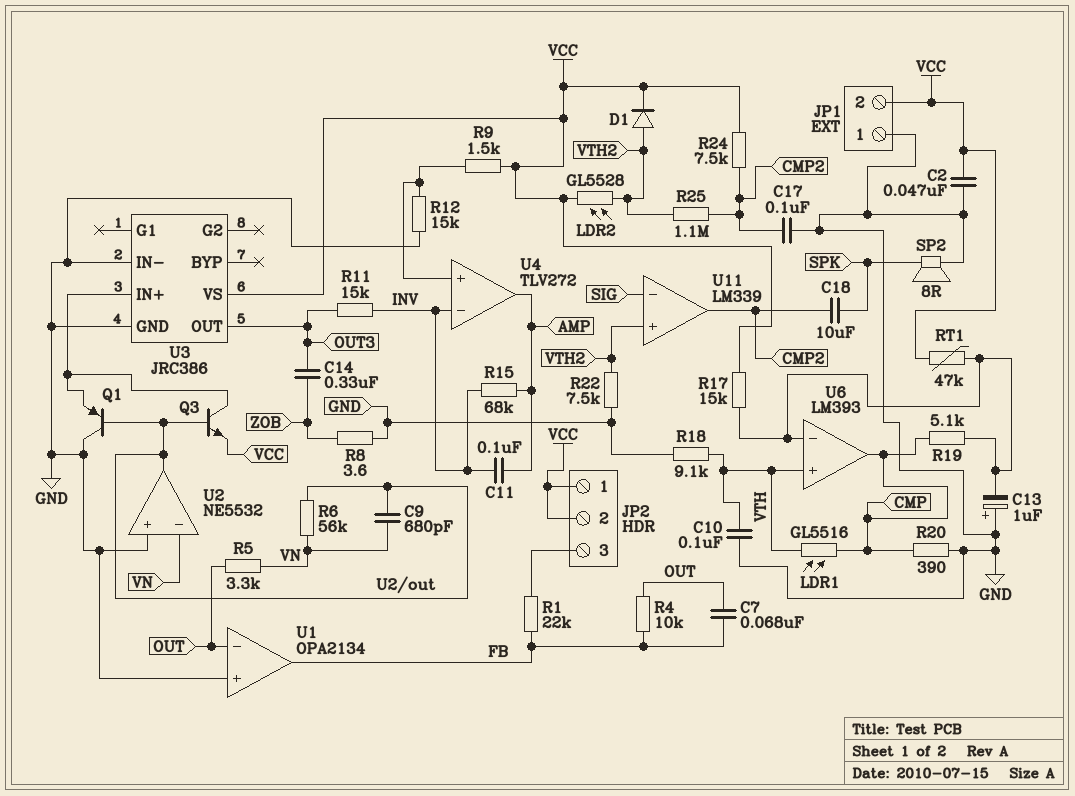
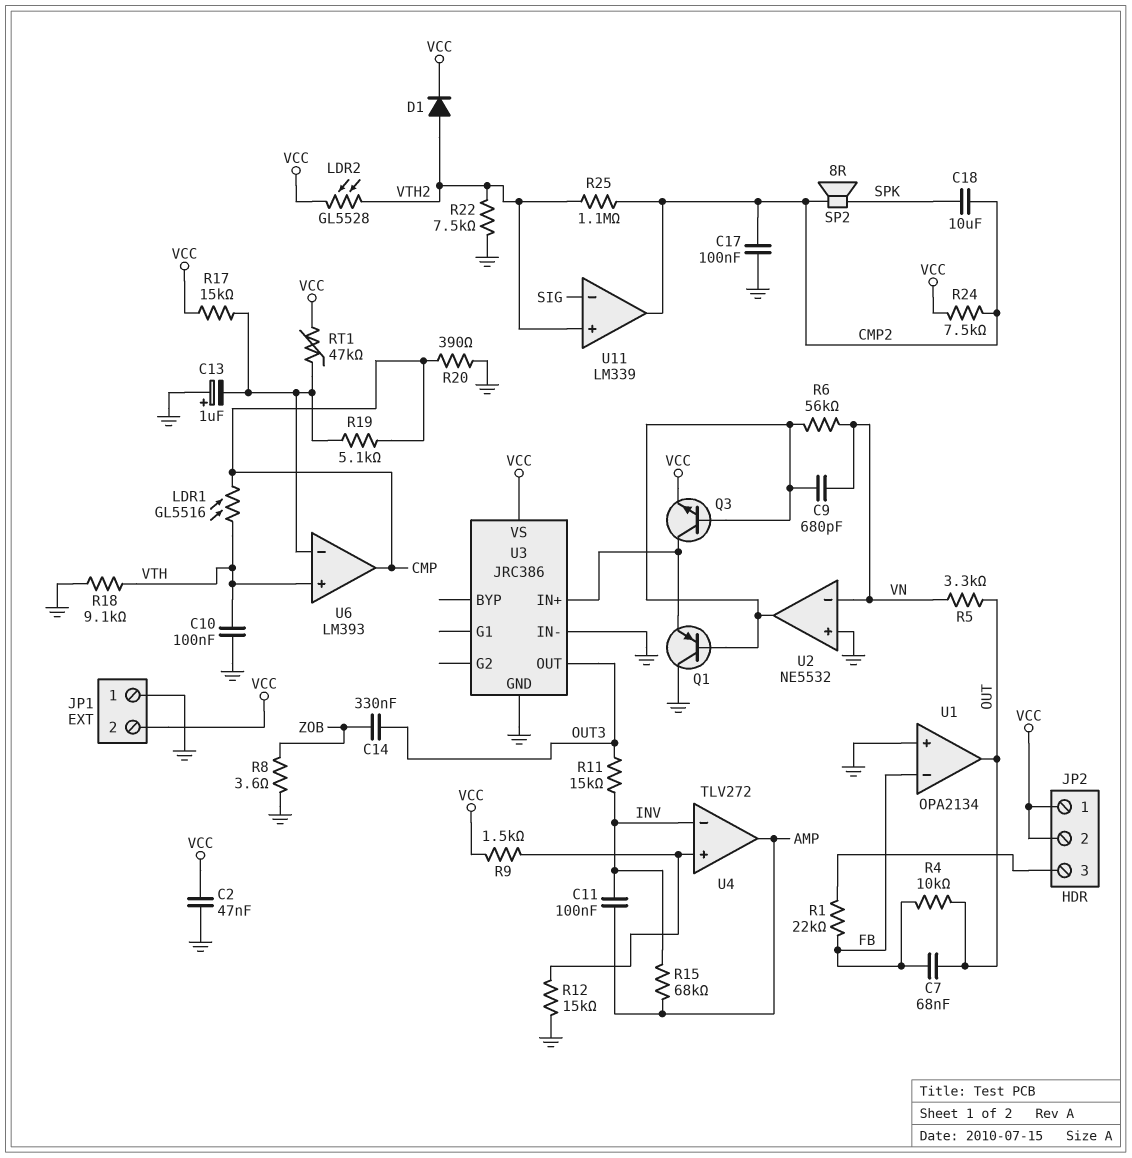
SP2: speaker 8R (GND, SPK) -> speaker 8R (CMP2, SPK)
U1 pin in-: OUT -> FB
U1 pin out: FB -> OUT

